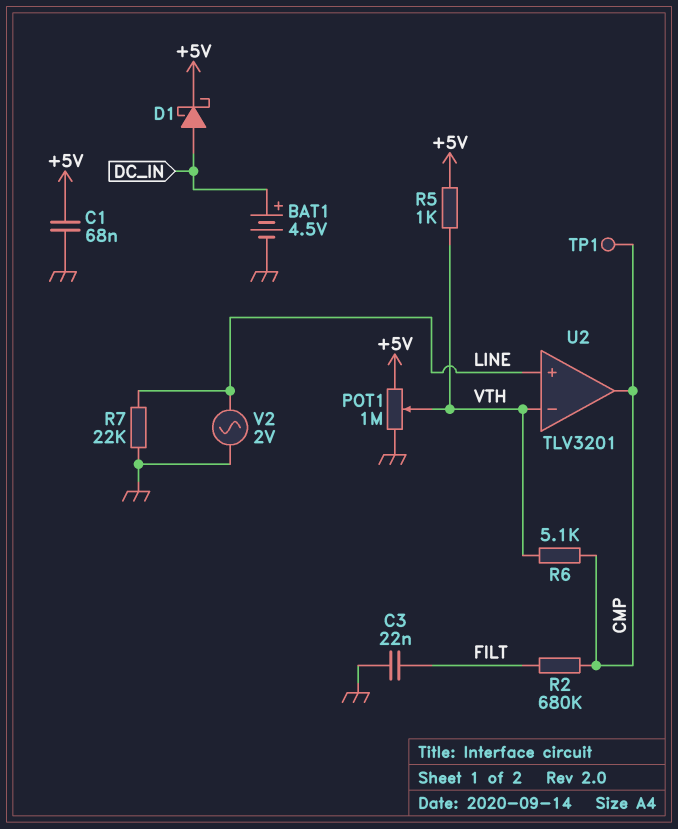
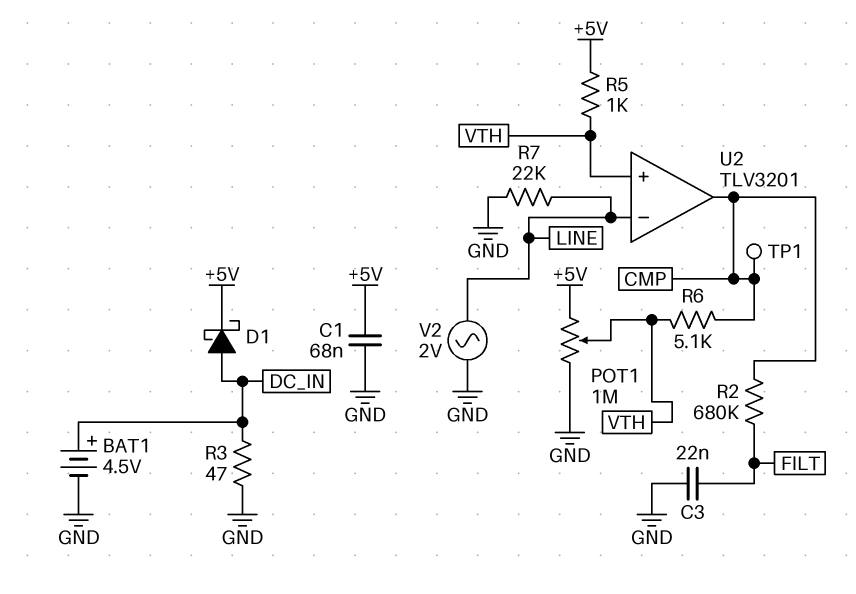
R3: none -> 47 (DC_IN, GND)
U2 pin in+: LINE -> VTH
U2 pin in-: VTH -> LINE

